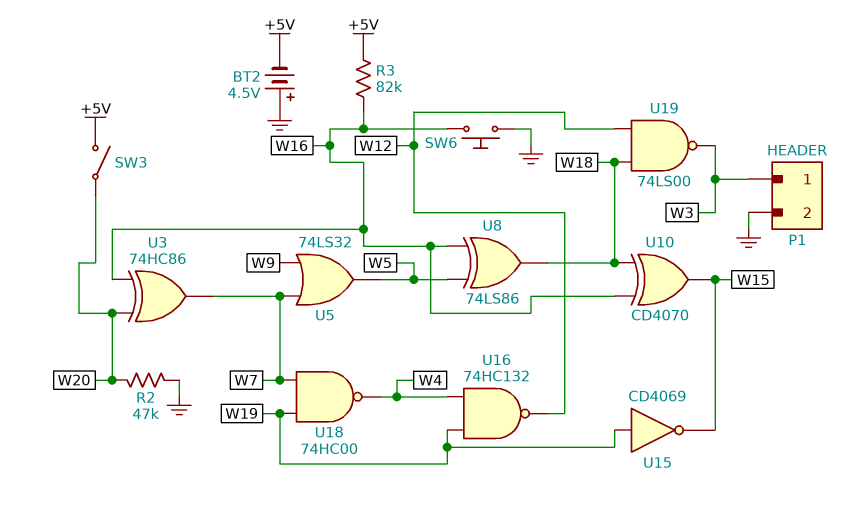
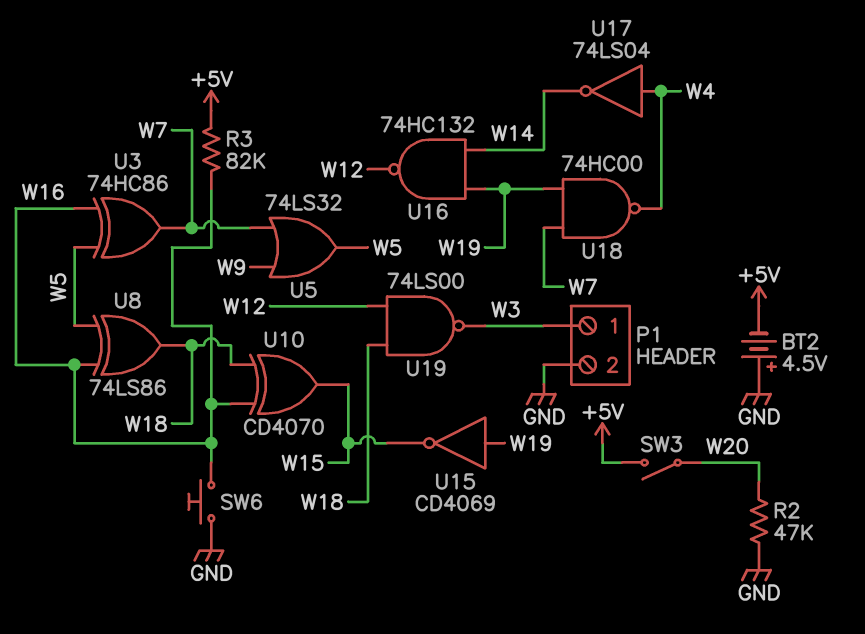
U3: XOR 74HC86 (in W16, in W20, out W7) -> XOR 74HC86 (in W5, in W16, out W7)
U16: NAND 74HC132 (in W4, in W19, out W12) -> NAND 74HC132 (in W14, in W19, out W12)
U17: none -> NOT 74LS04 (in W4, out W14)

